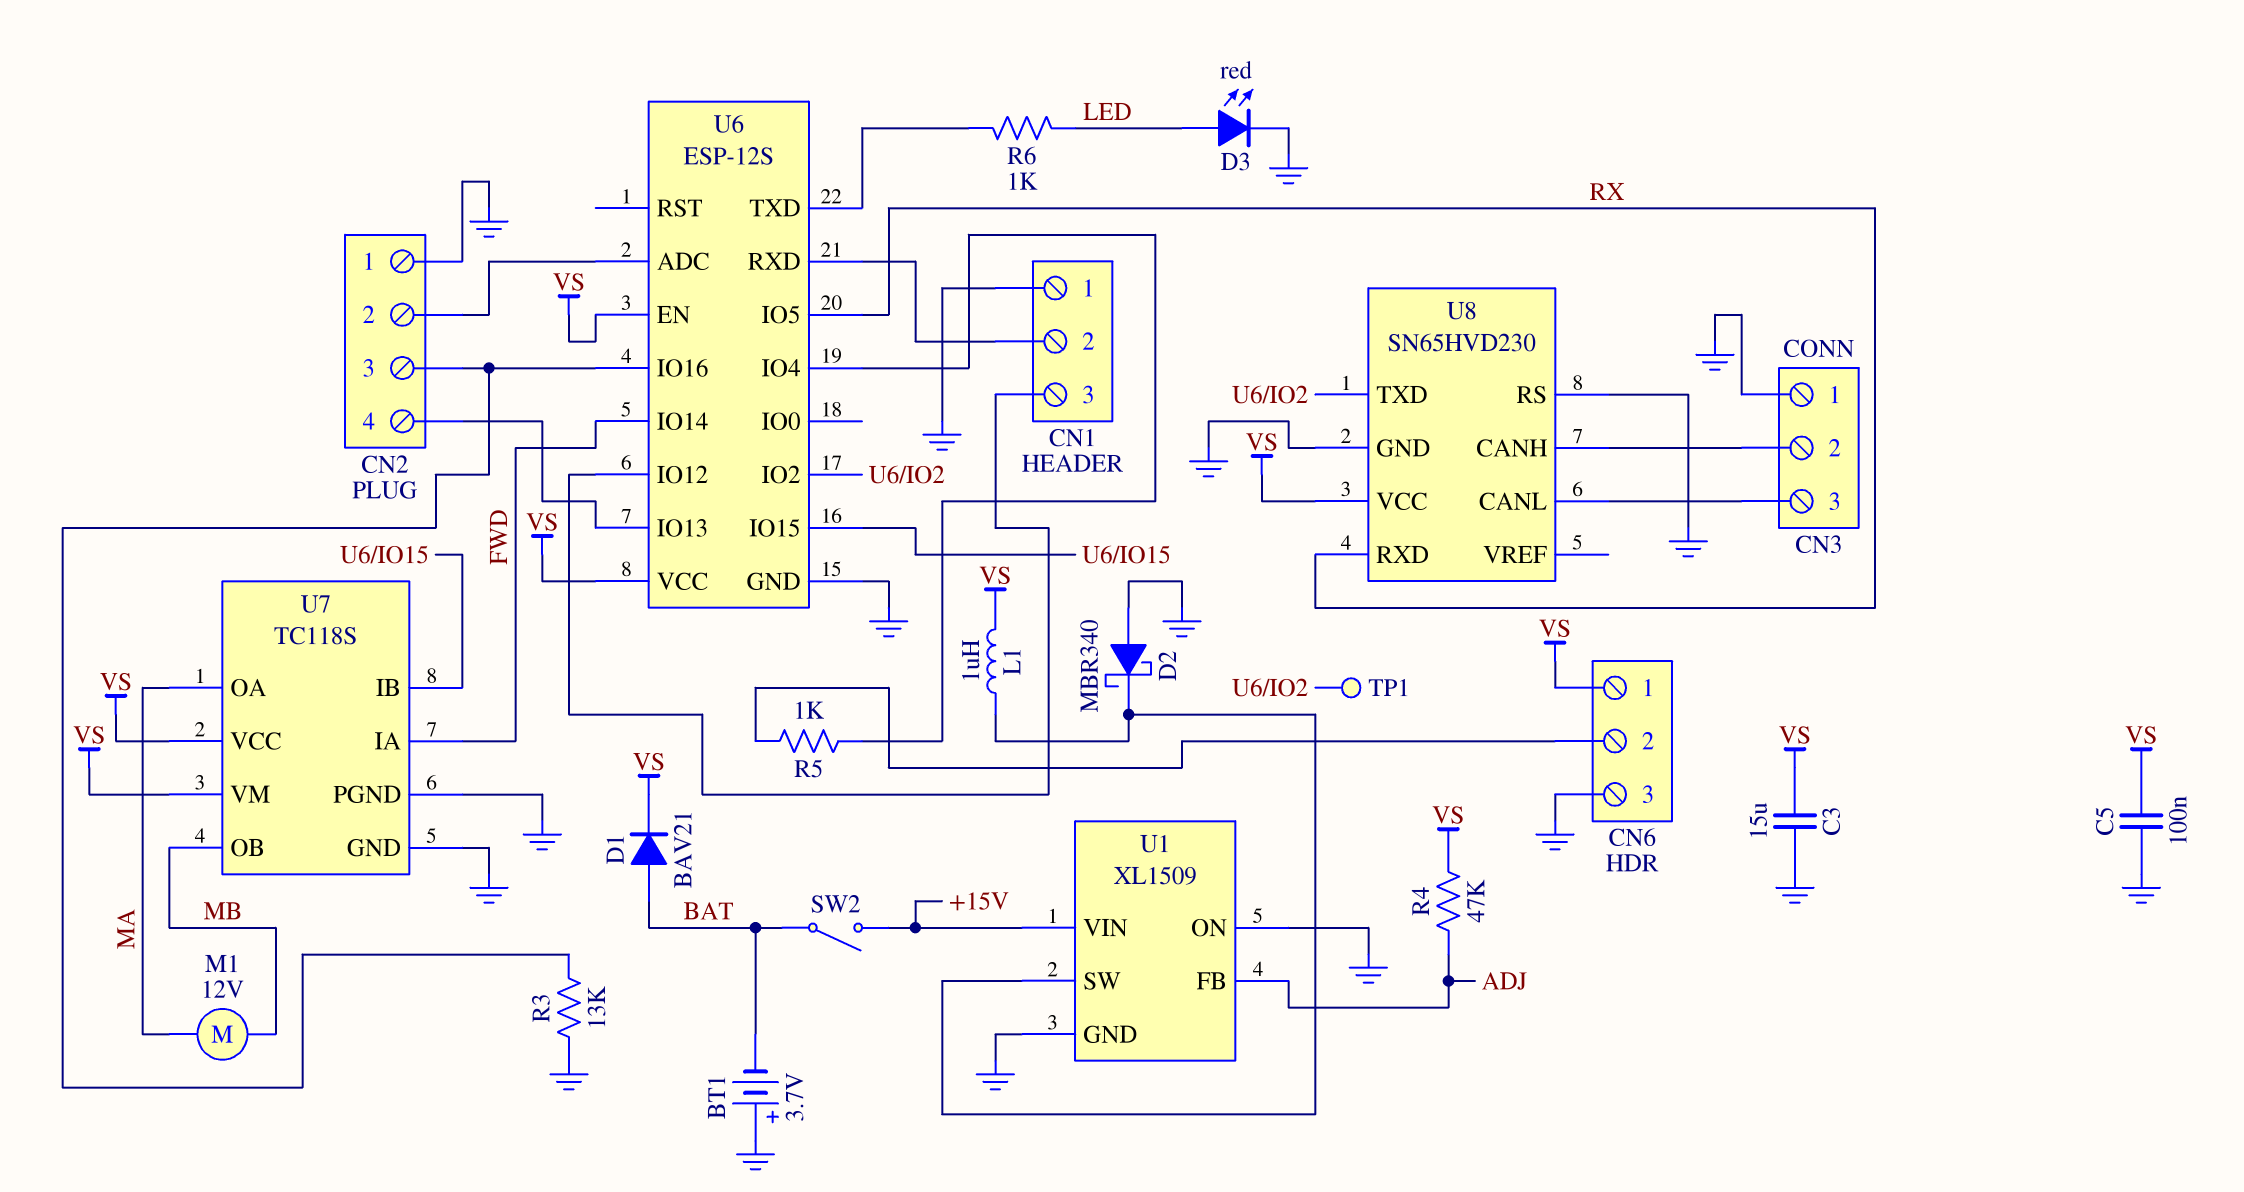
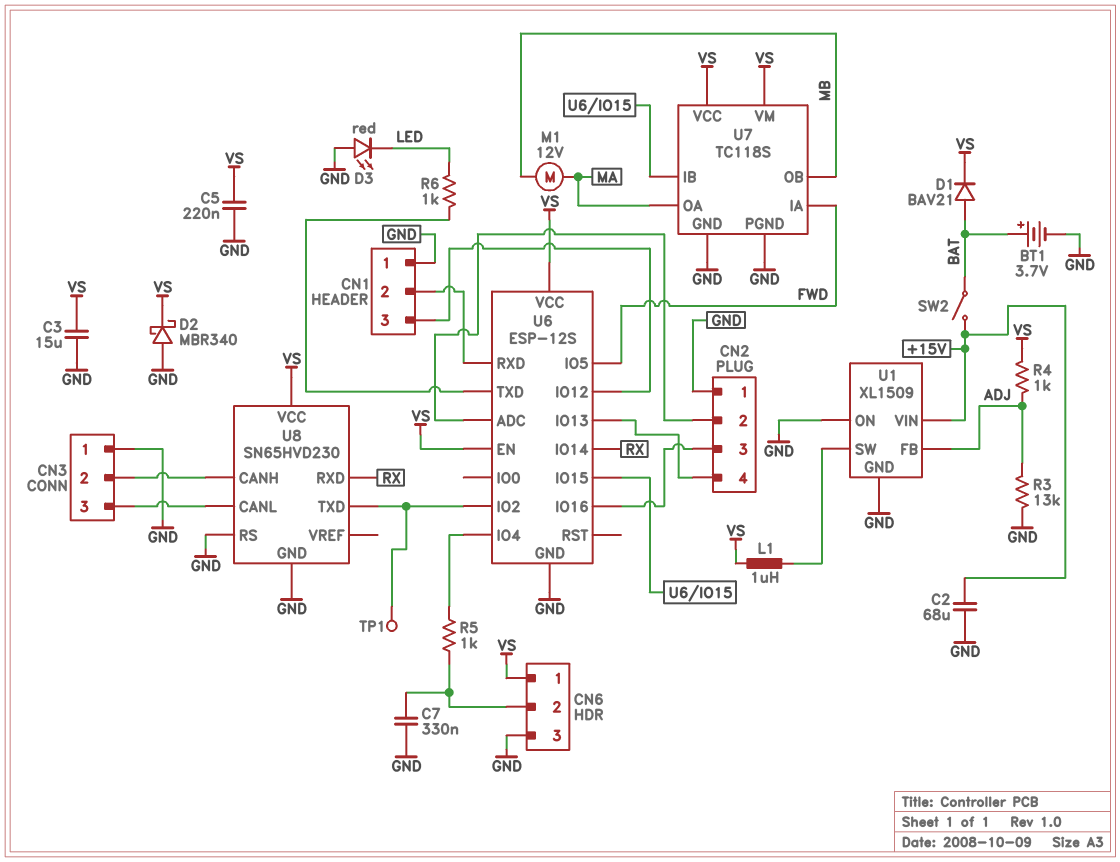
BT1: 3.7V (plus GND, minus BAT) -> 3.7V (plus BAT, minus GND)
C2: none -> 68uF (+15V, GND)
C5: 100nF (GND, VS) -> 220nF (GND, VS)
C7: none -> 330nF (CN6/2, GND)
D2: schottky MBR340 (A GND, K U1/SW) -> schottky MBR340 (A GND, K VS)
D3: LED red (A LED, K GND) -> LED red (A GND, K LED)
R3: 13k (CN2/3, GND) -> 13k (ADJ, GND)
R4: 47k (ADJ, VS) -> 1k (ADJ, VS)
U6 pin IO5: RX -> FWD
U6 pin IO14: FWD -> RX

